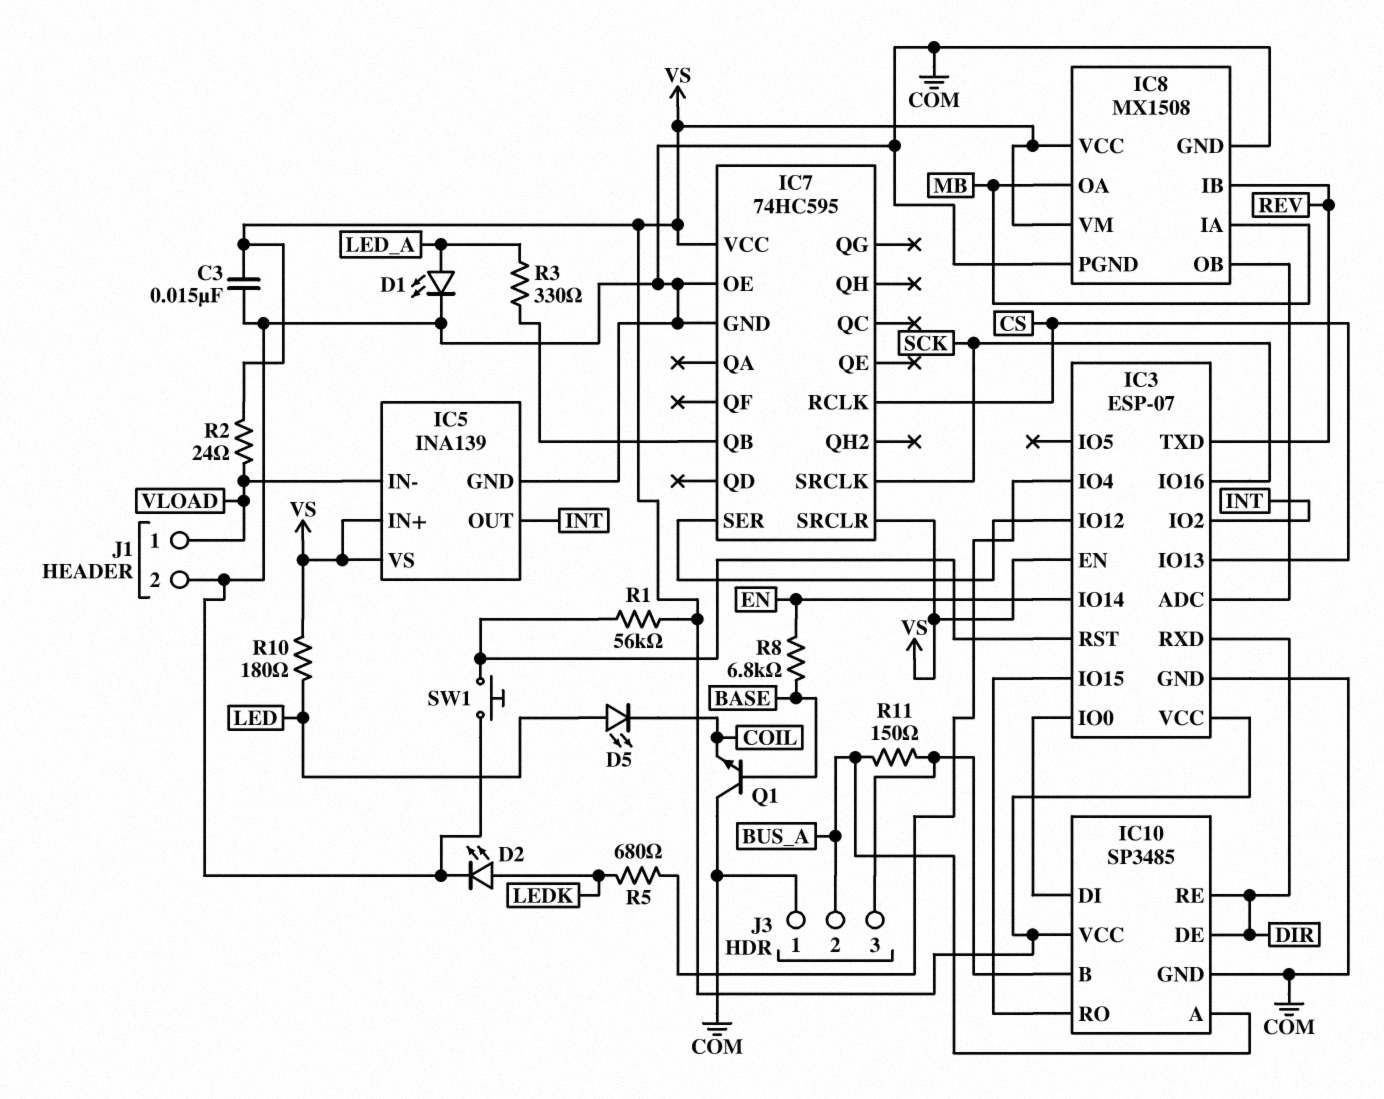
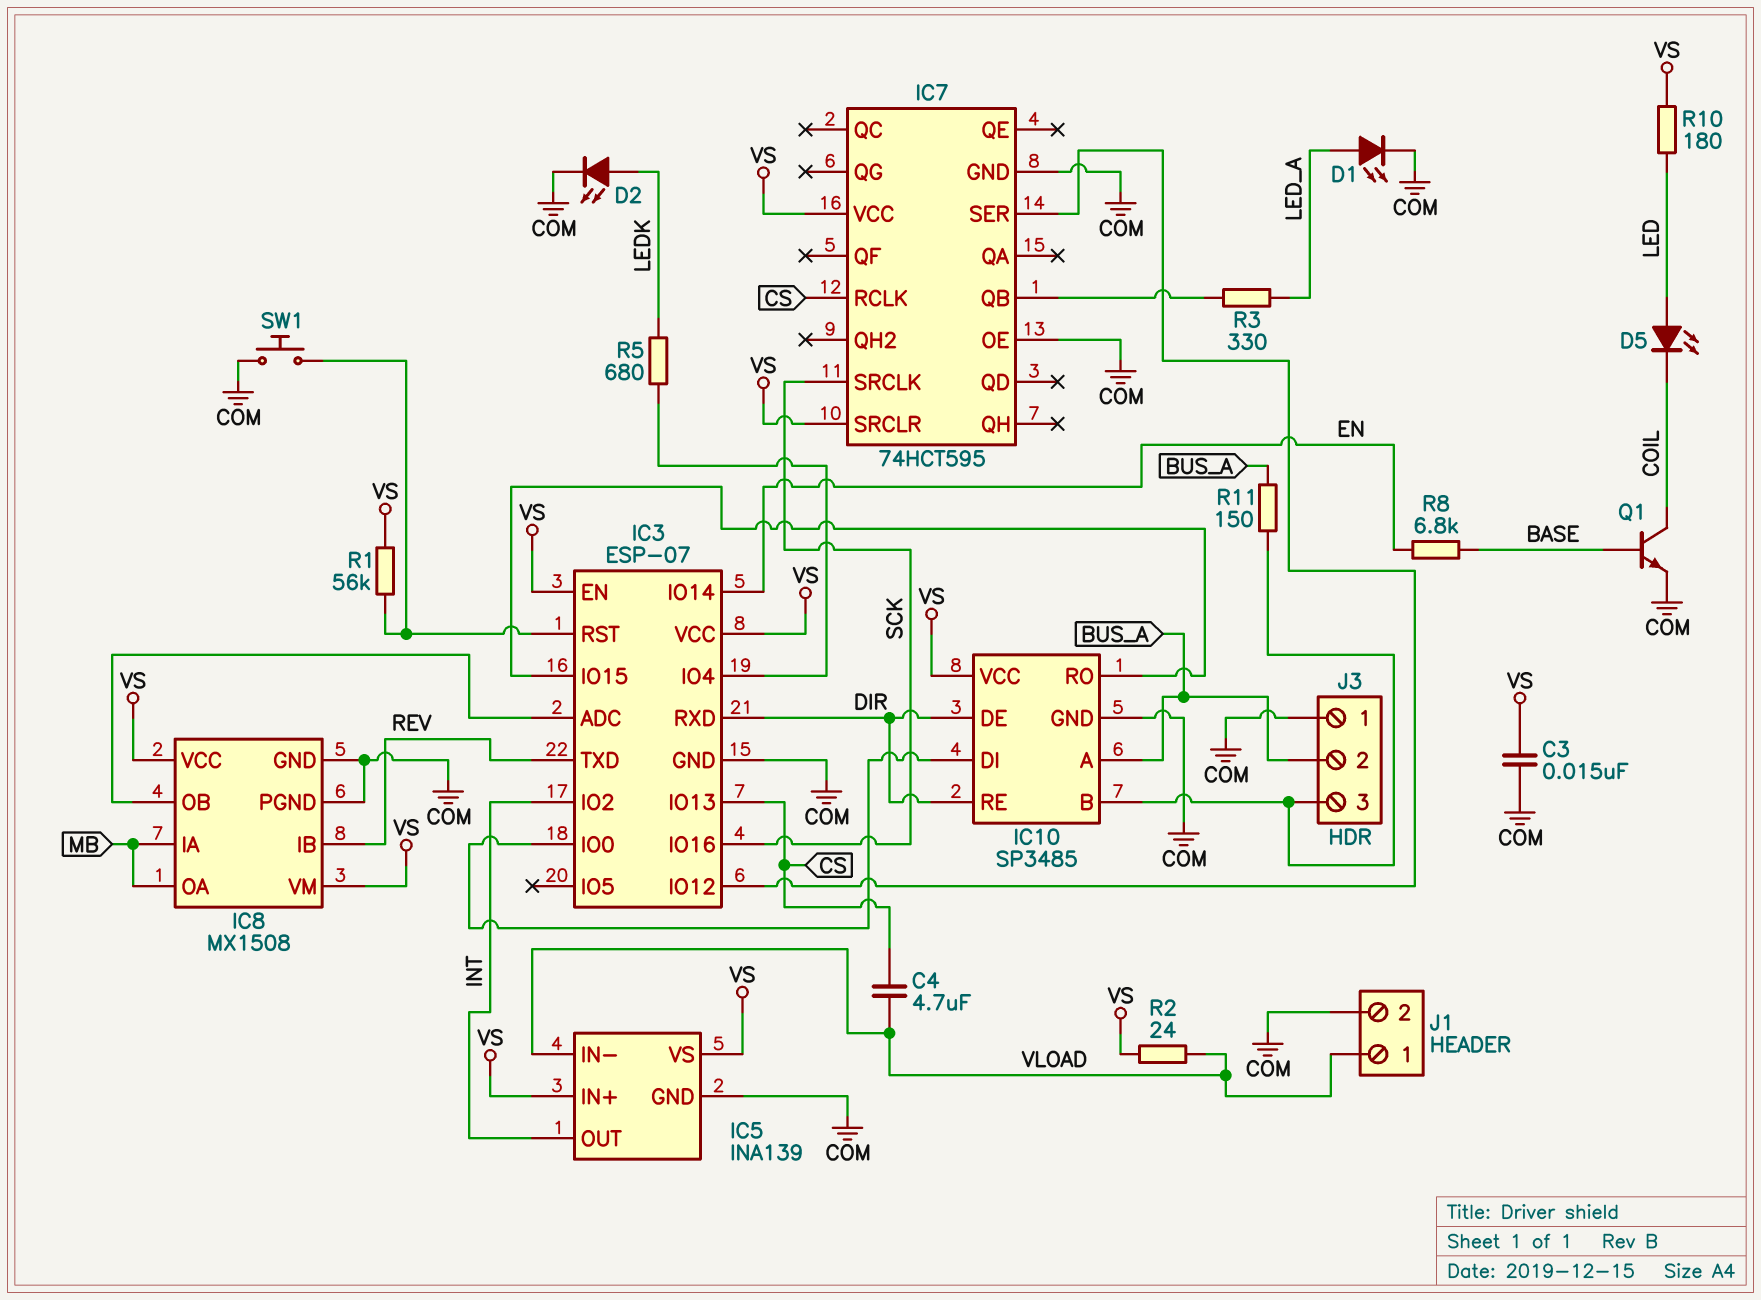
C4: none -> 4.7uF (CS, VLOAD)
IC7: 74HC595 -> 74HCT595
Q1: NPN (B BASE, C COM, E COIL) -> NPN (B BASE, C COIL, E COM)

